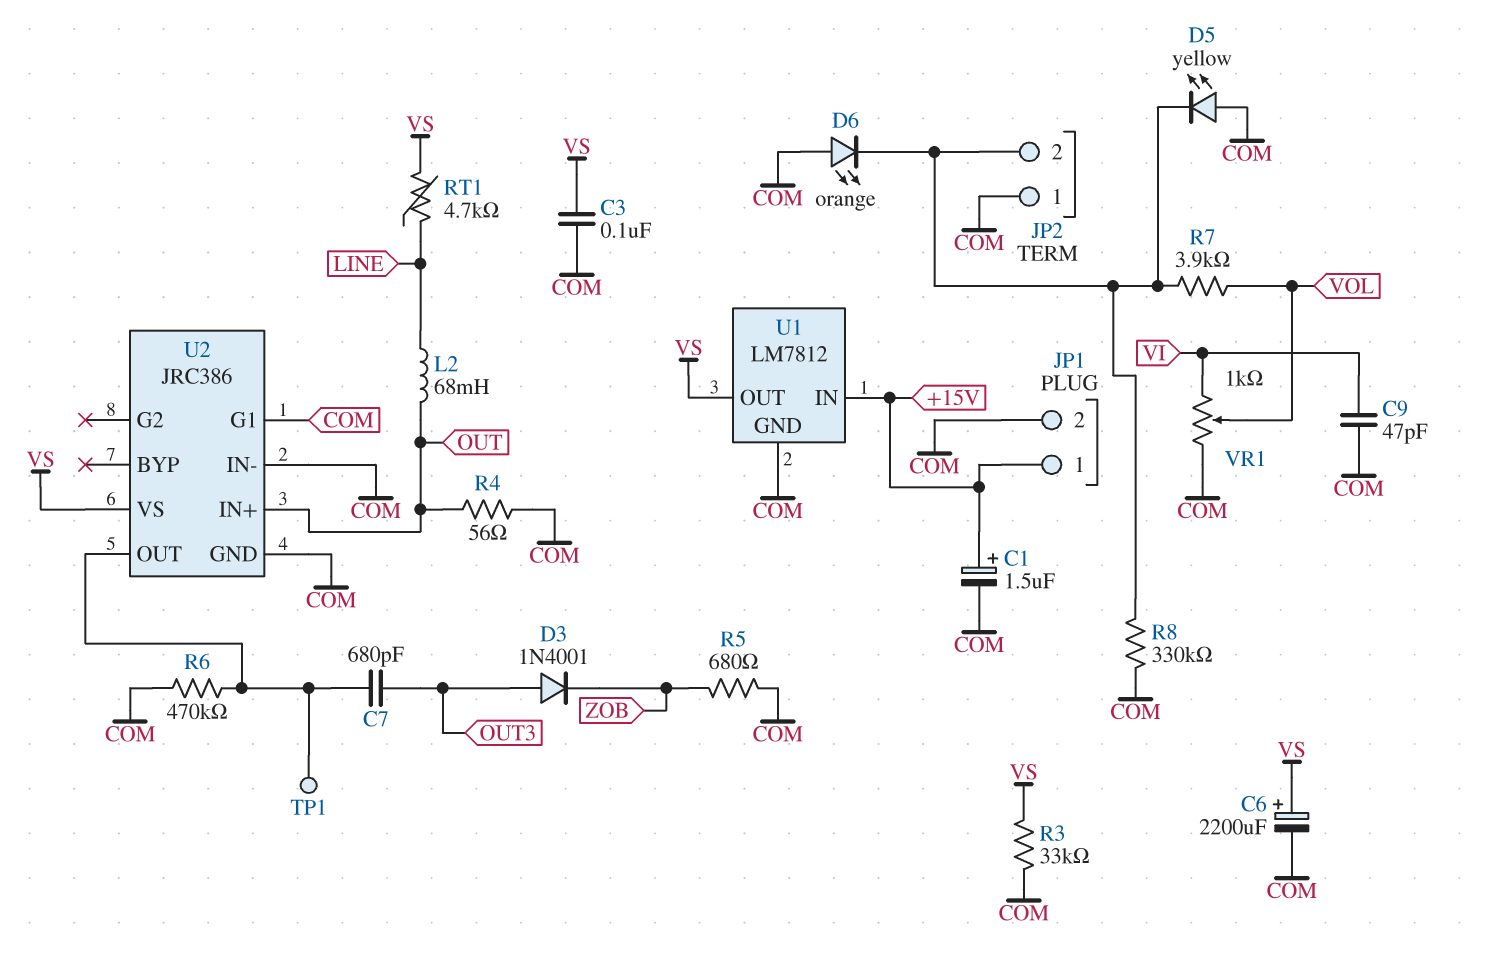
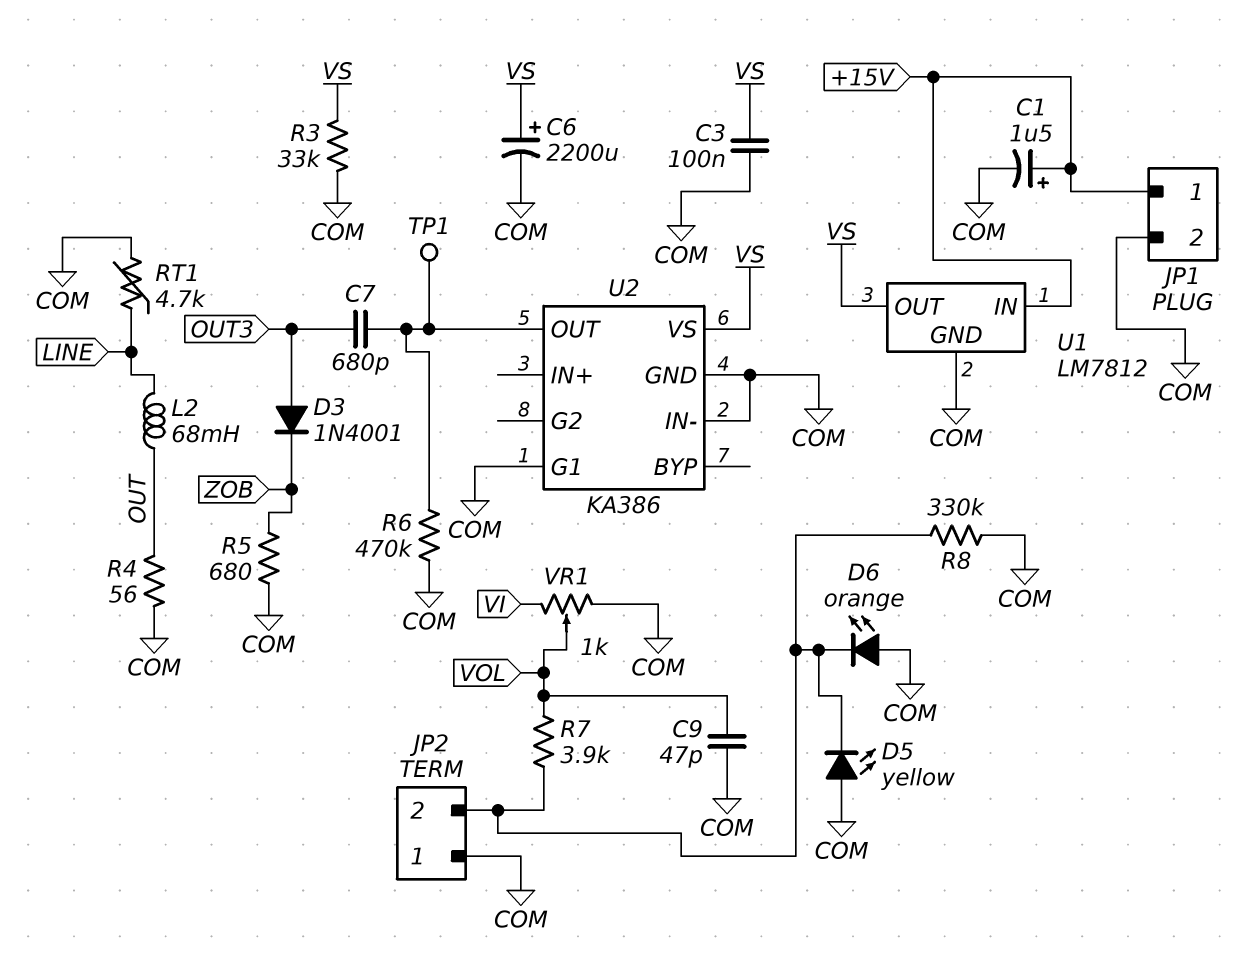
C9: 47pF (COM, VI) -> 47pF (COM, VOL)
RT1: 4.7k (LINE, VS) -> 4.7k (COM, LINE)
U2: JRC386 -> KA386
U2 pin IN+: OUT -> none

